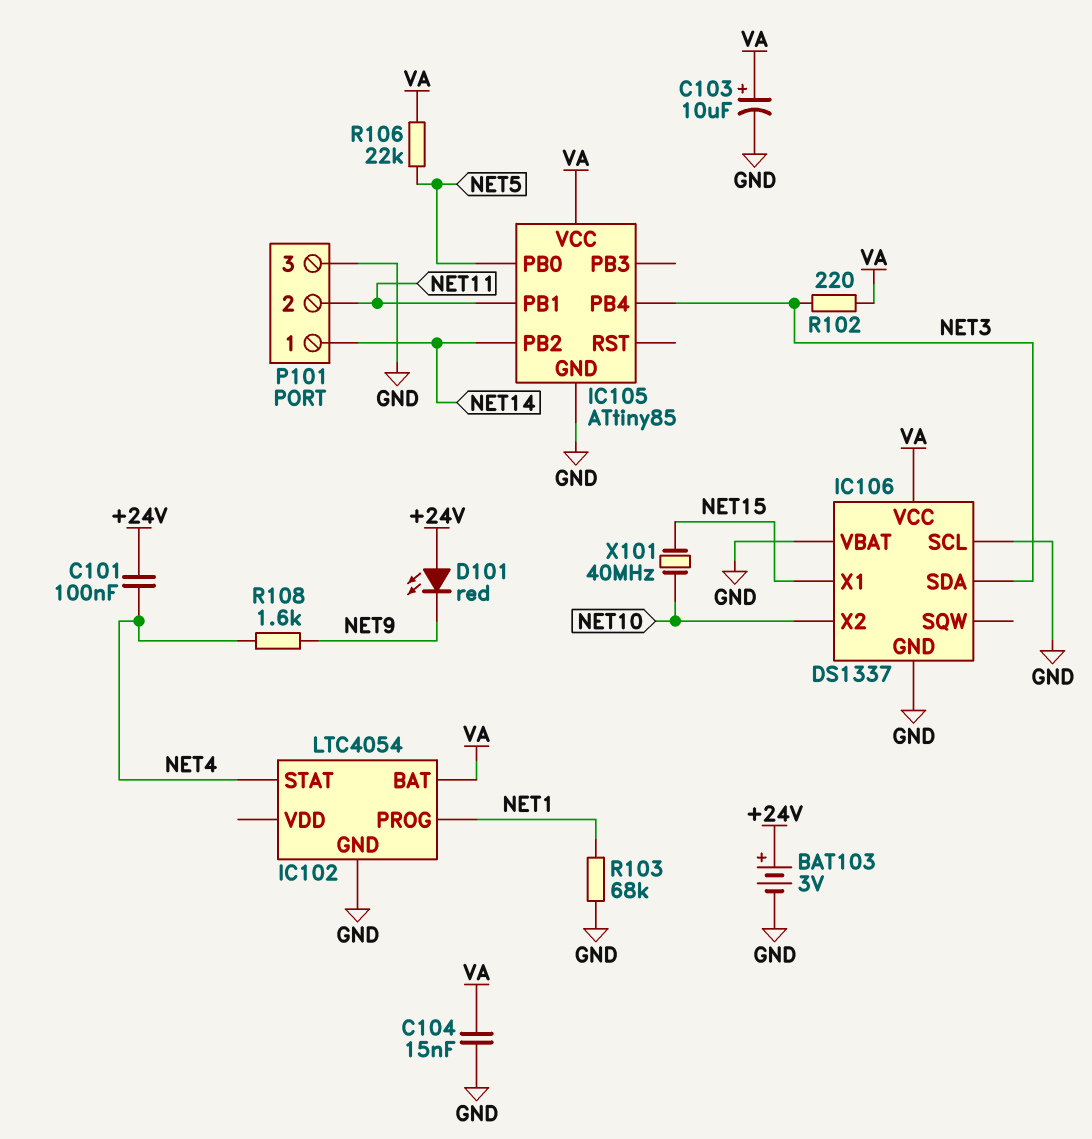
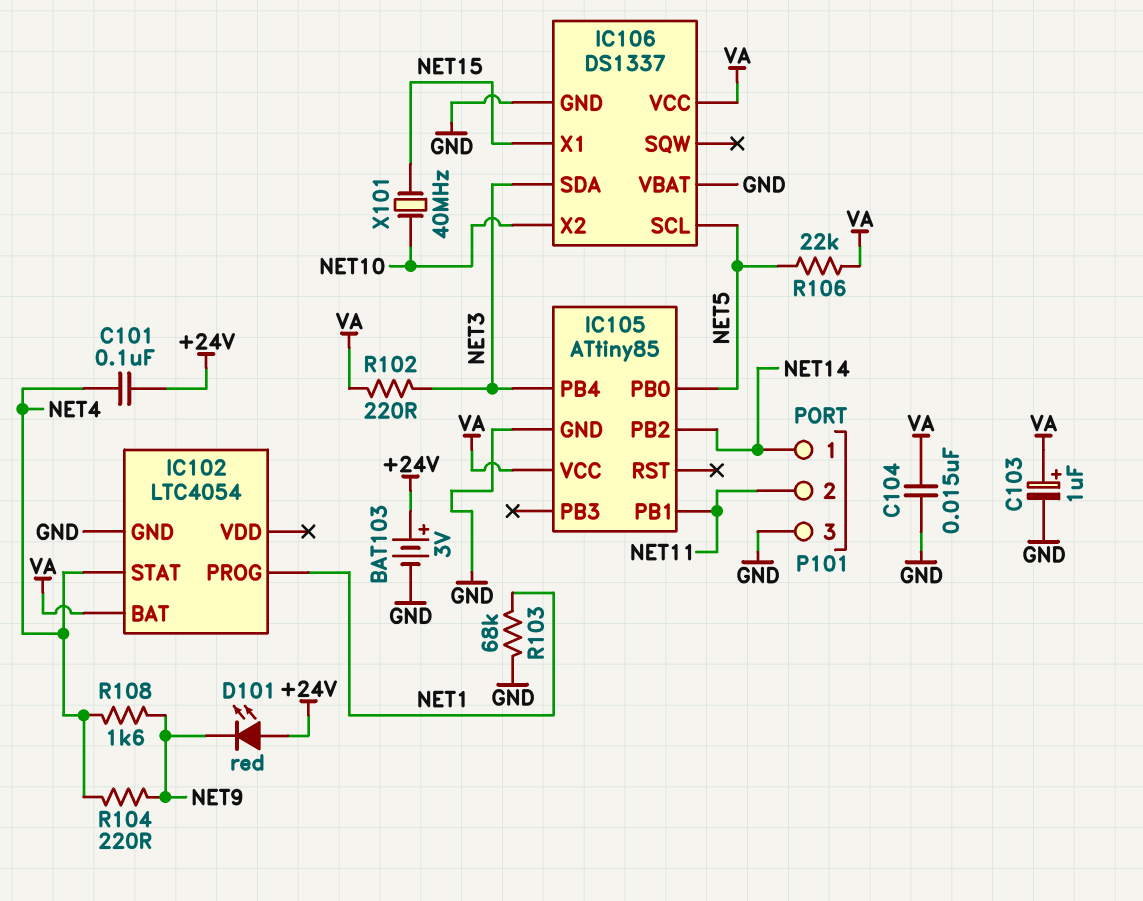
C103: 10uF (plus VA, minus GND) -> 1uF (plus VA, minus GND)
IC106 pin SCL: GND -> NET5
R104: none -> 220 (NET4, NET9)

